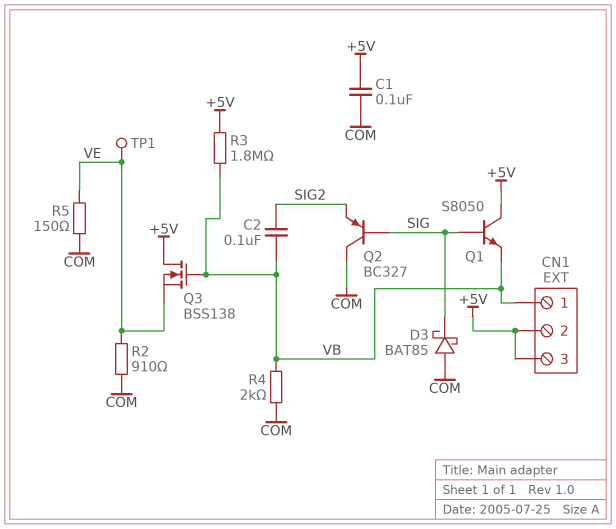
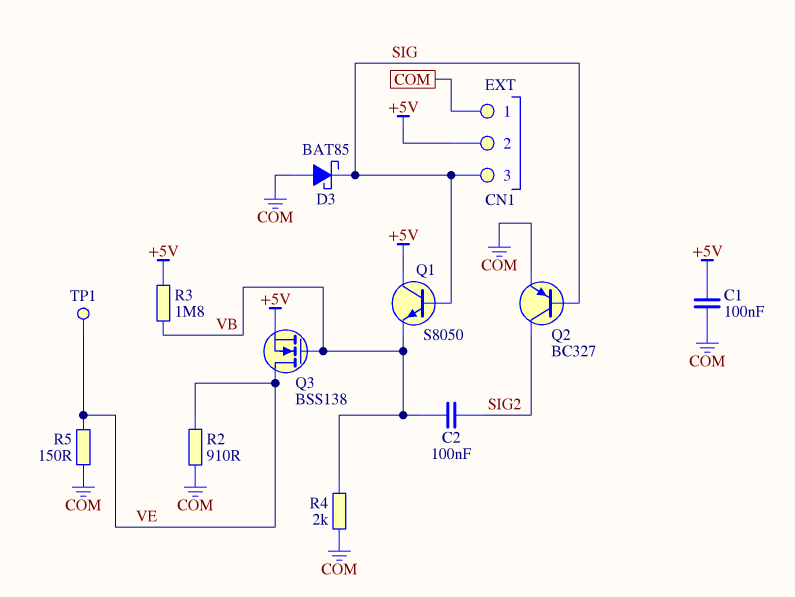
CN1 pin 1: VB -> COM
CN1 pin 3: +5V -> SIG
Q2: PNP BC327 (B SIG, C COM, E SIG2) -> PNP BC327 (B SIG, C SIG2, E COM)
Q3: NMOS BSS138 (G VB, D +5V, S VE) -> NMOS BSS138 (G VB, D VE, S +5V)

